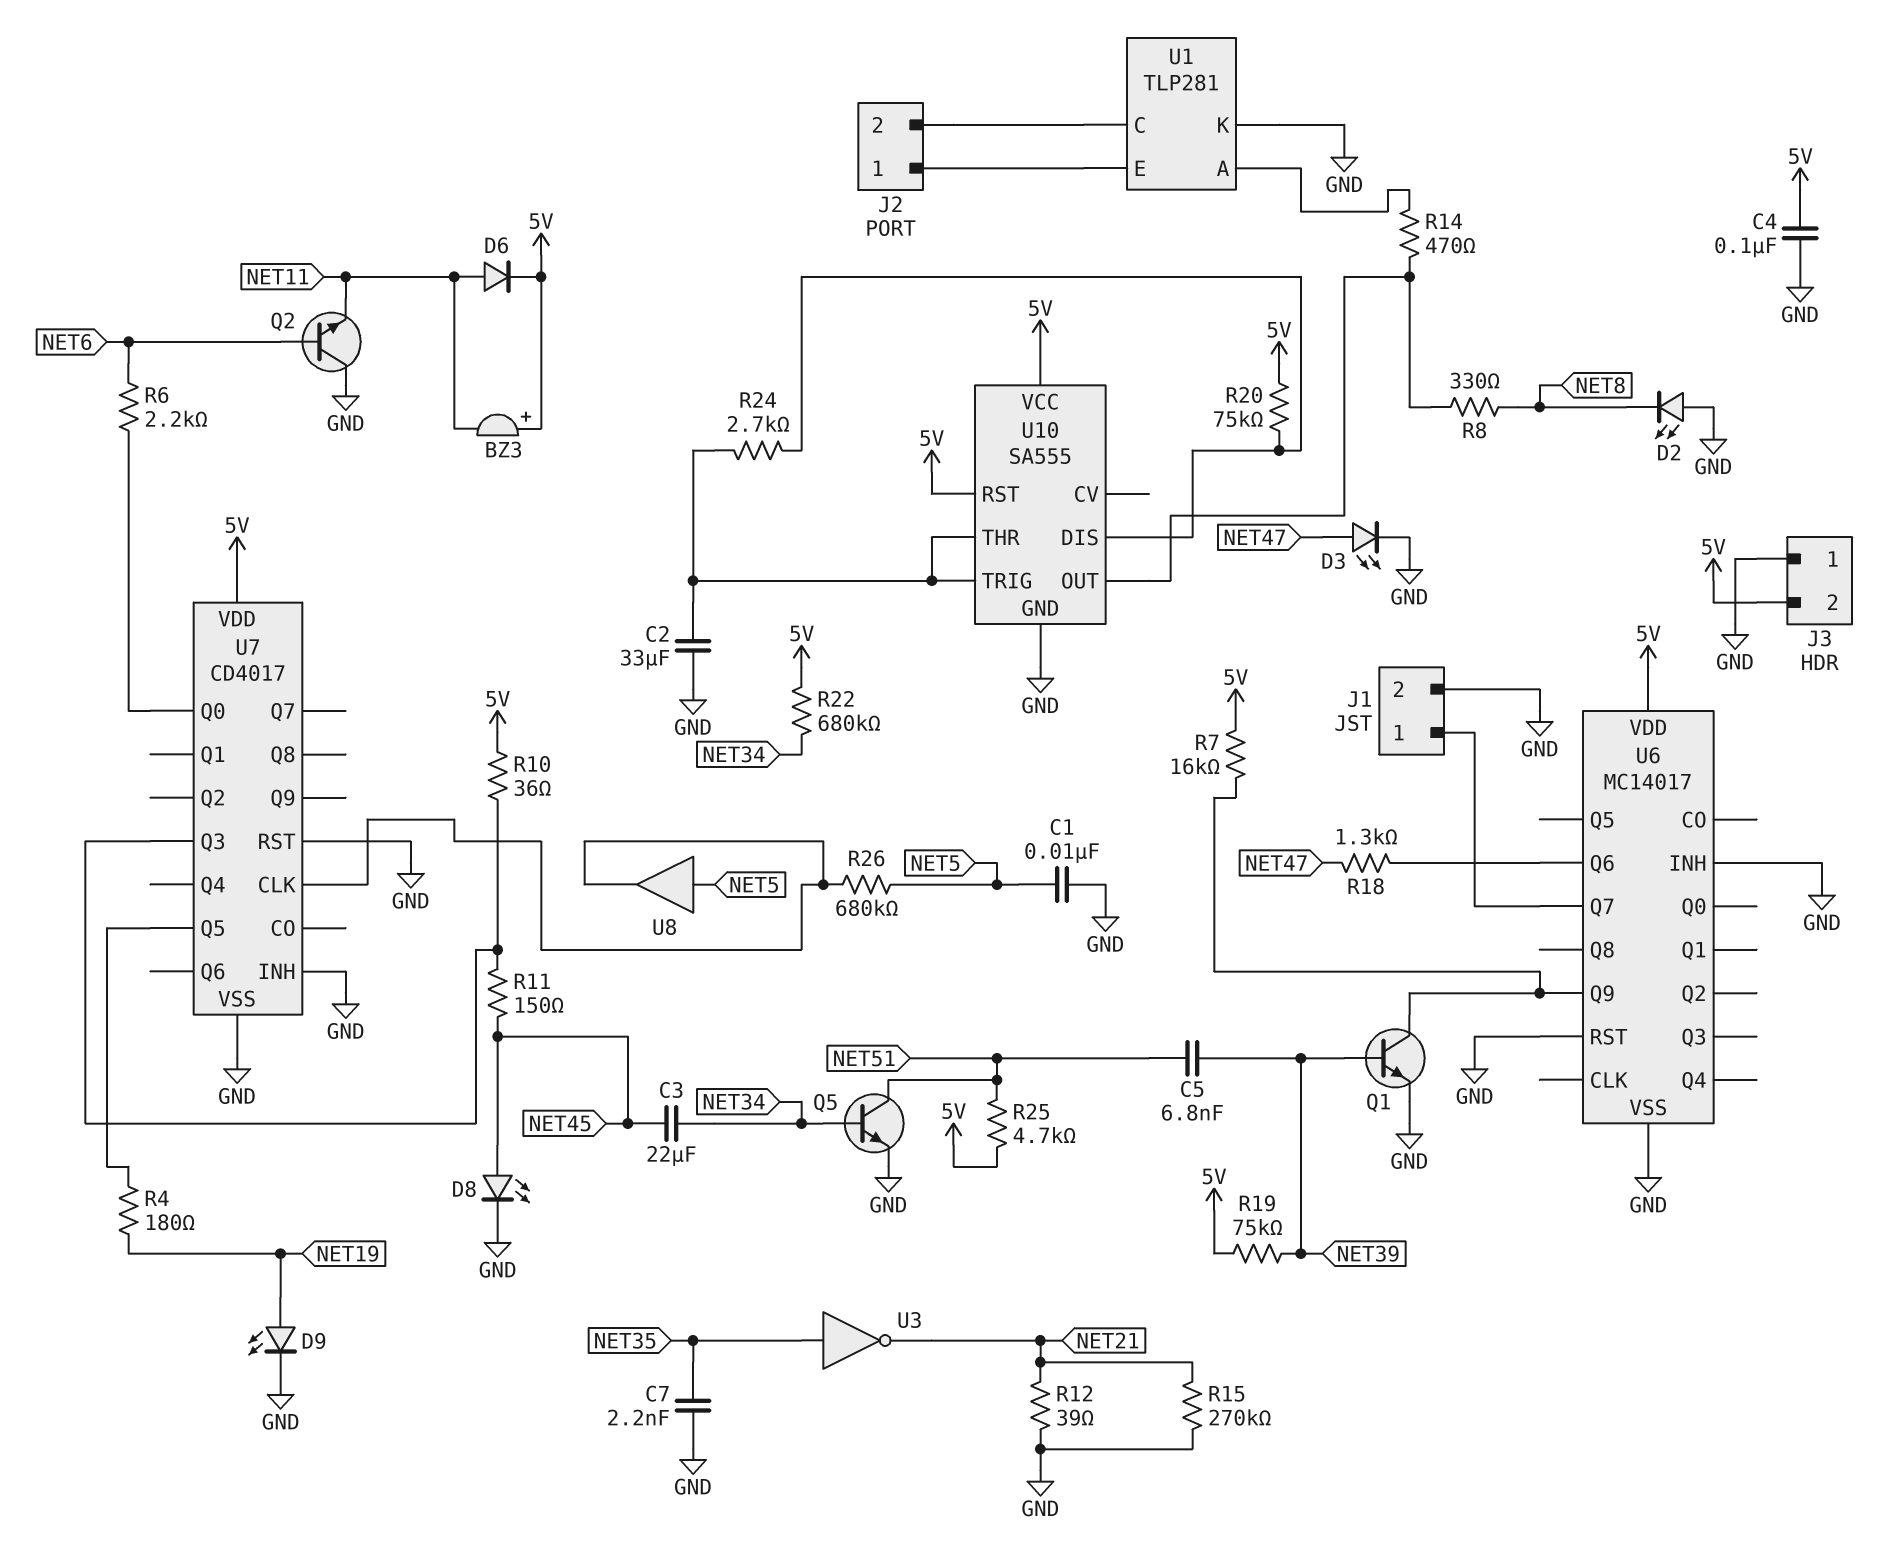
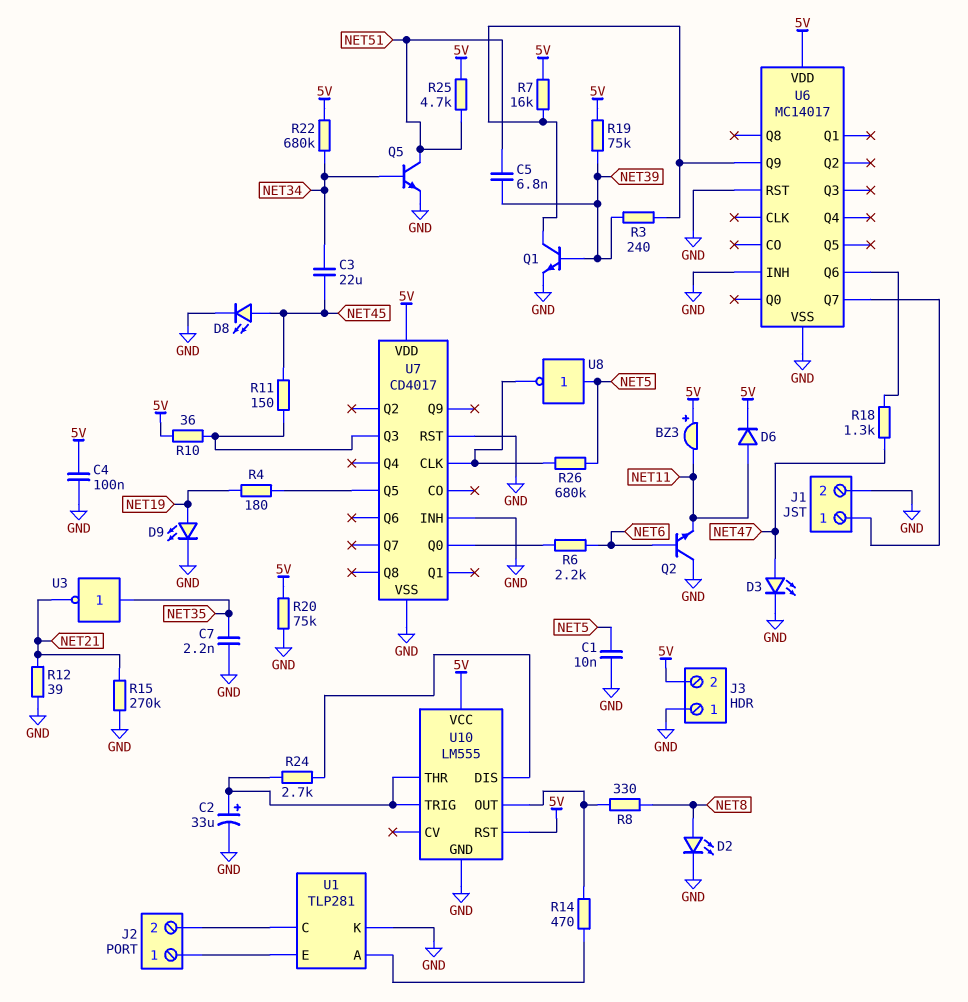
C2: 33uF (GND, U10/THR) -> 33uF (plus U10/THR, minus GND)
D2: LED (A GND, K NET8) -> LED (A NET8, K GND)
R3: none -> 240 (NET39, U6/Q9)
R20: 75k (5V, U10/DIS) -> 75k (5V, GND)
U8: buffer (in NET5, out U7/CLK) -> NOT (in NET5, out U7/CLK)
U10: SA555 -> LM555

